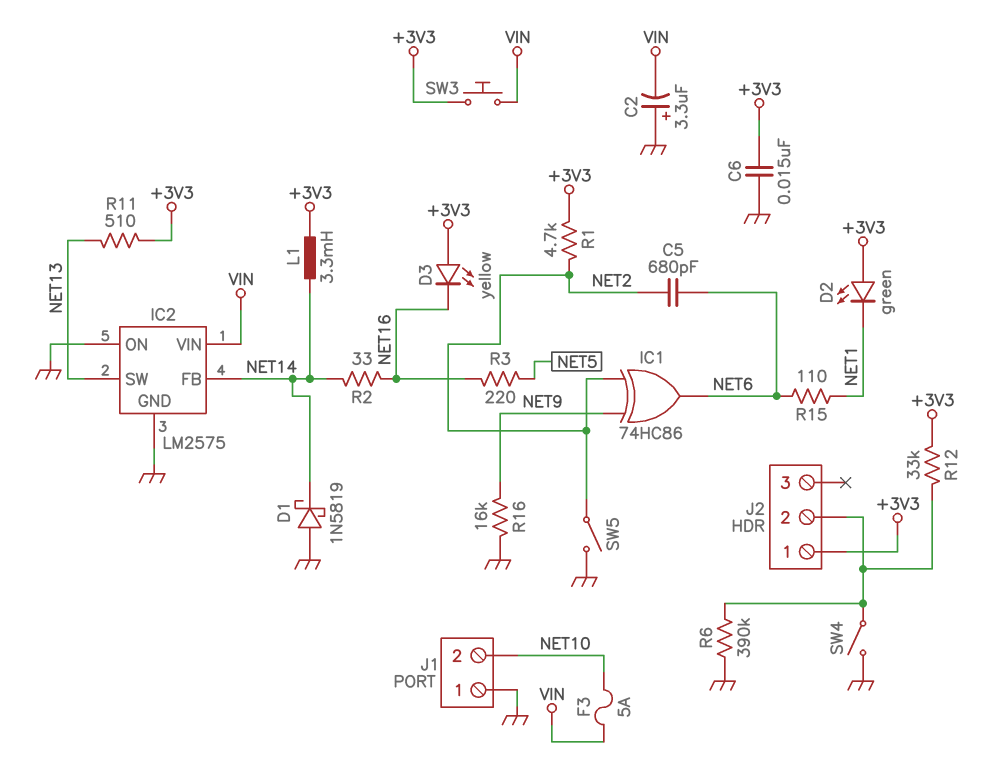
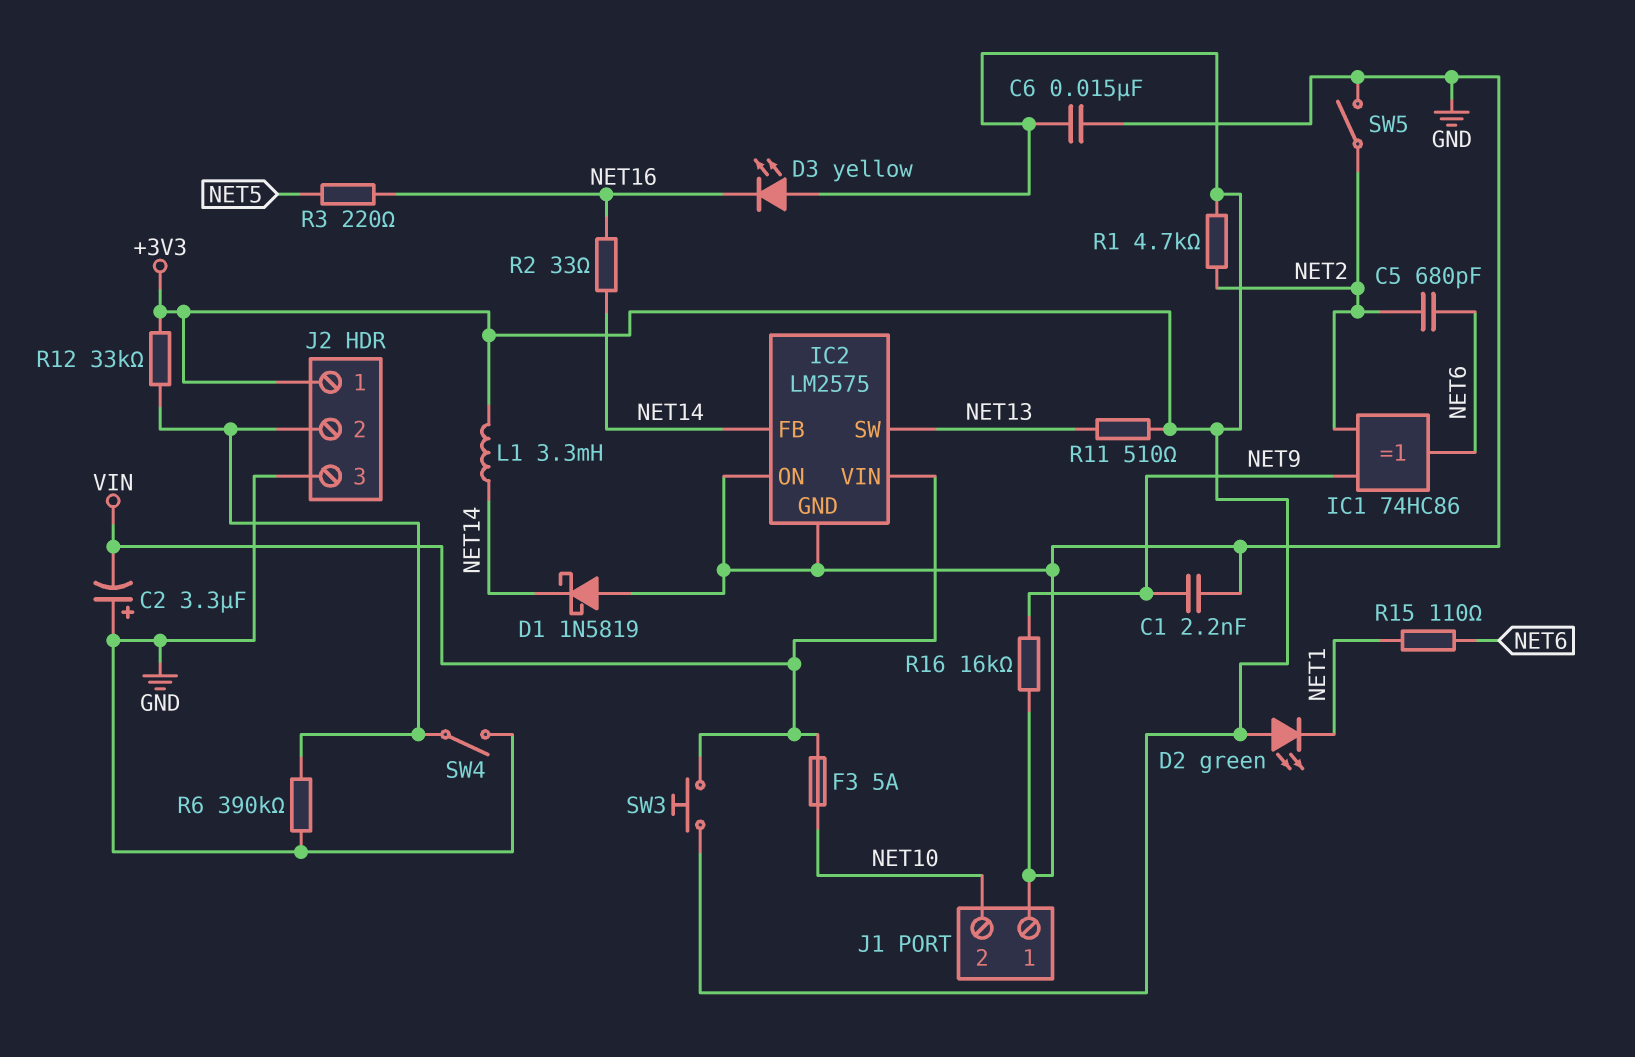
C1: none -> 2.2nF (GND, NET9)
J2 pin 3: none -> GND

